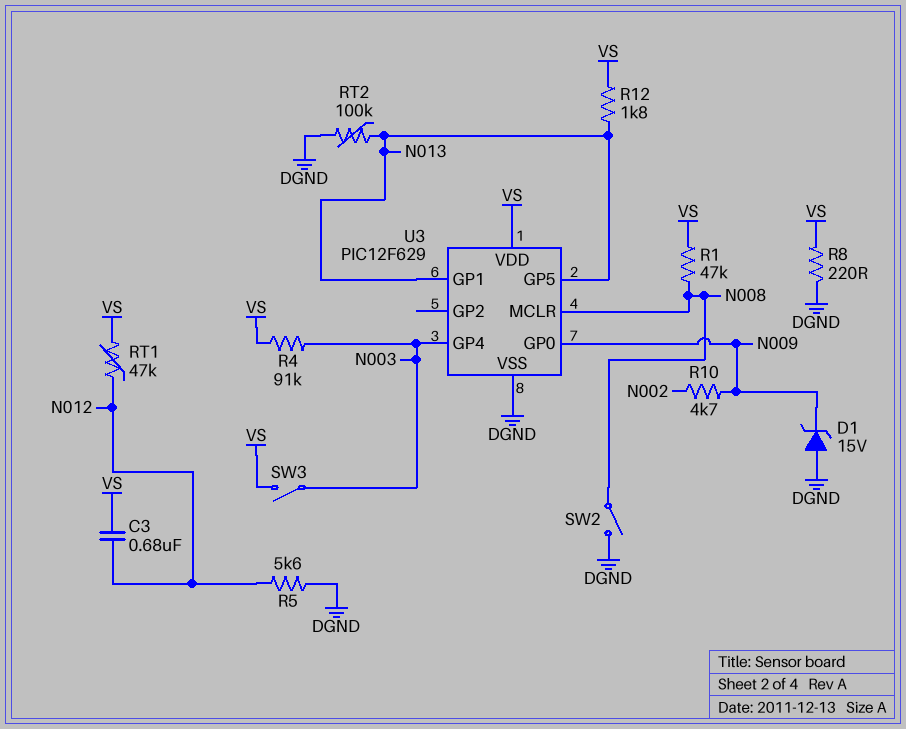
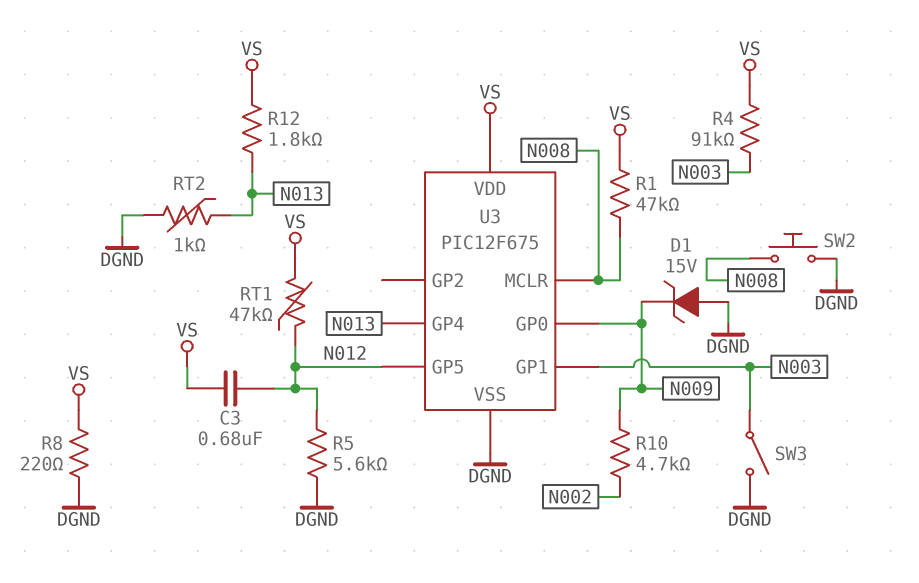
RT2: 100k (DGND, N013) -> 1k (DGND, N013)
SW2: switch (DGND, N008) -> button (DGND, N008)
SW3: switch (N003, VS) -> switch (DGND, N003)
U3: PIC12F629 -> PIC12F675
U3 pin GP1: N013 -> N003
U3 pin GP4: N003 -> N013
U3 pin GP5: N013 -> N012

